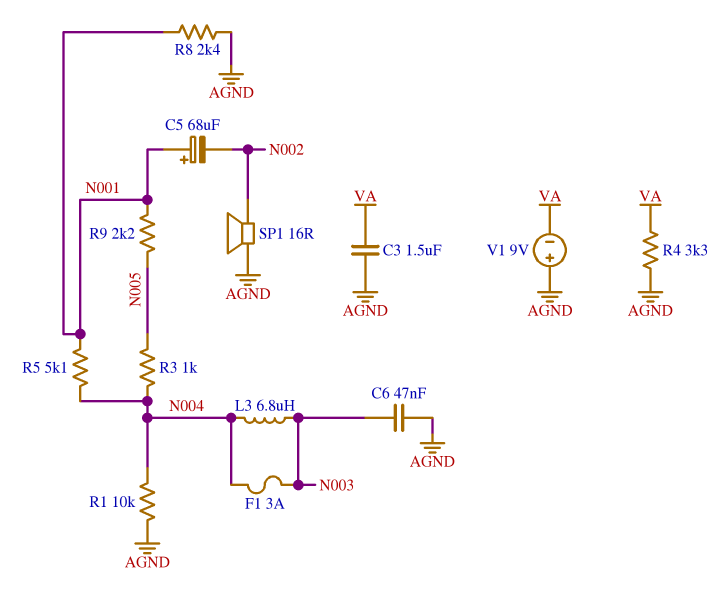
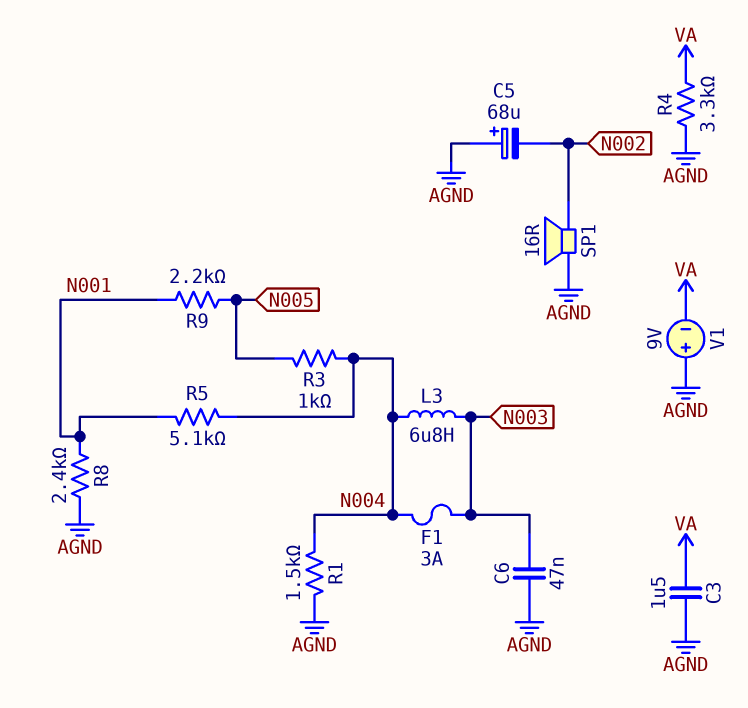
C5: 68uF (plus N001, minus N002) -> 68uF (plus AGND, minus N002)
R1: 10k (AGND, N004) -> 1.5k (AGND, N004)

